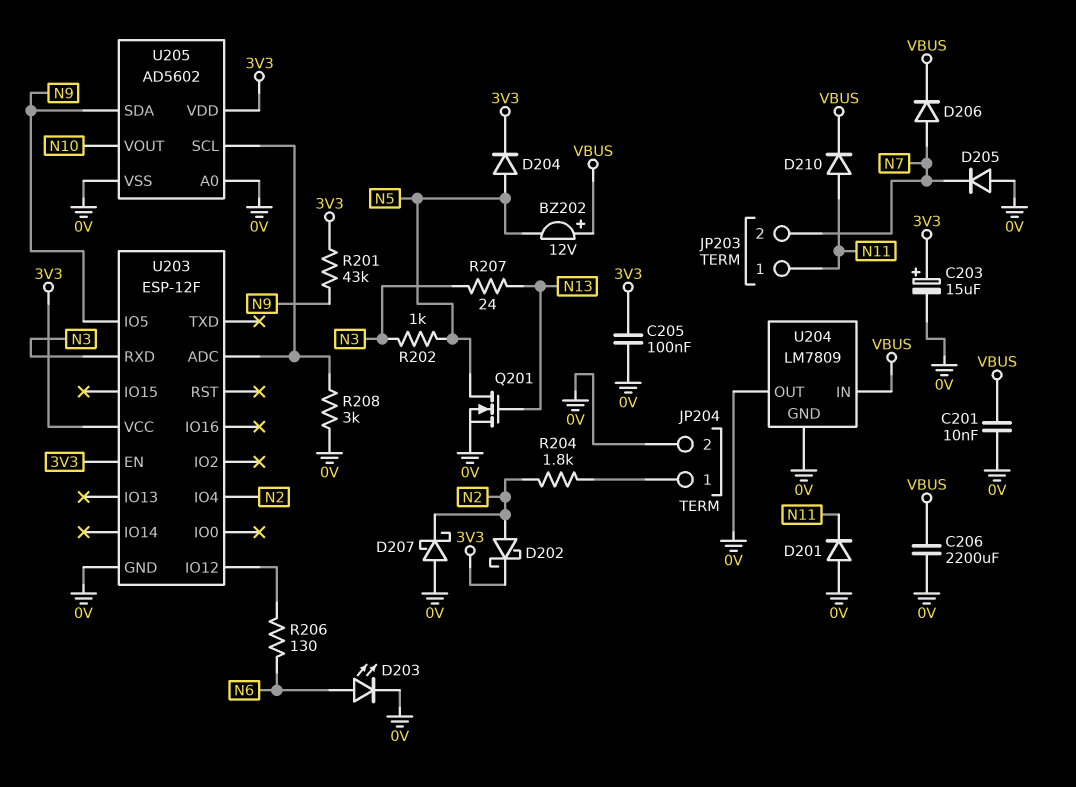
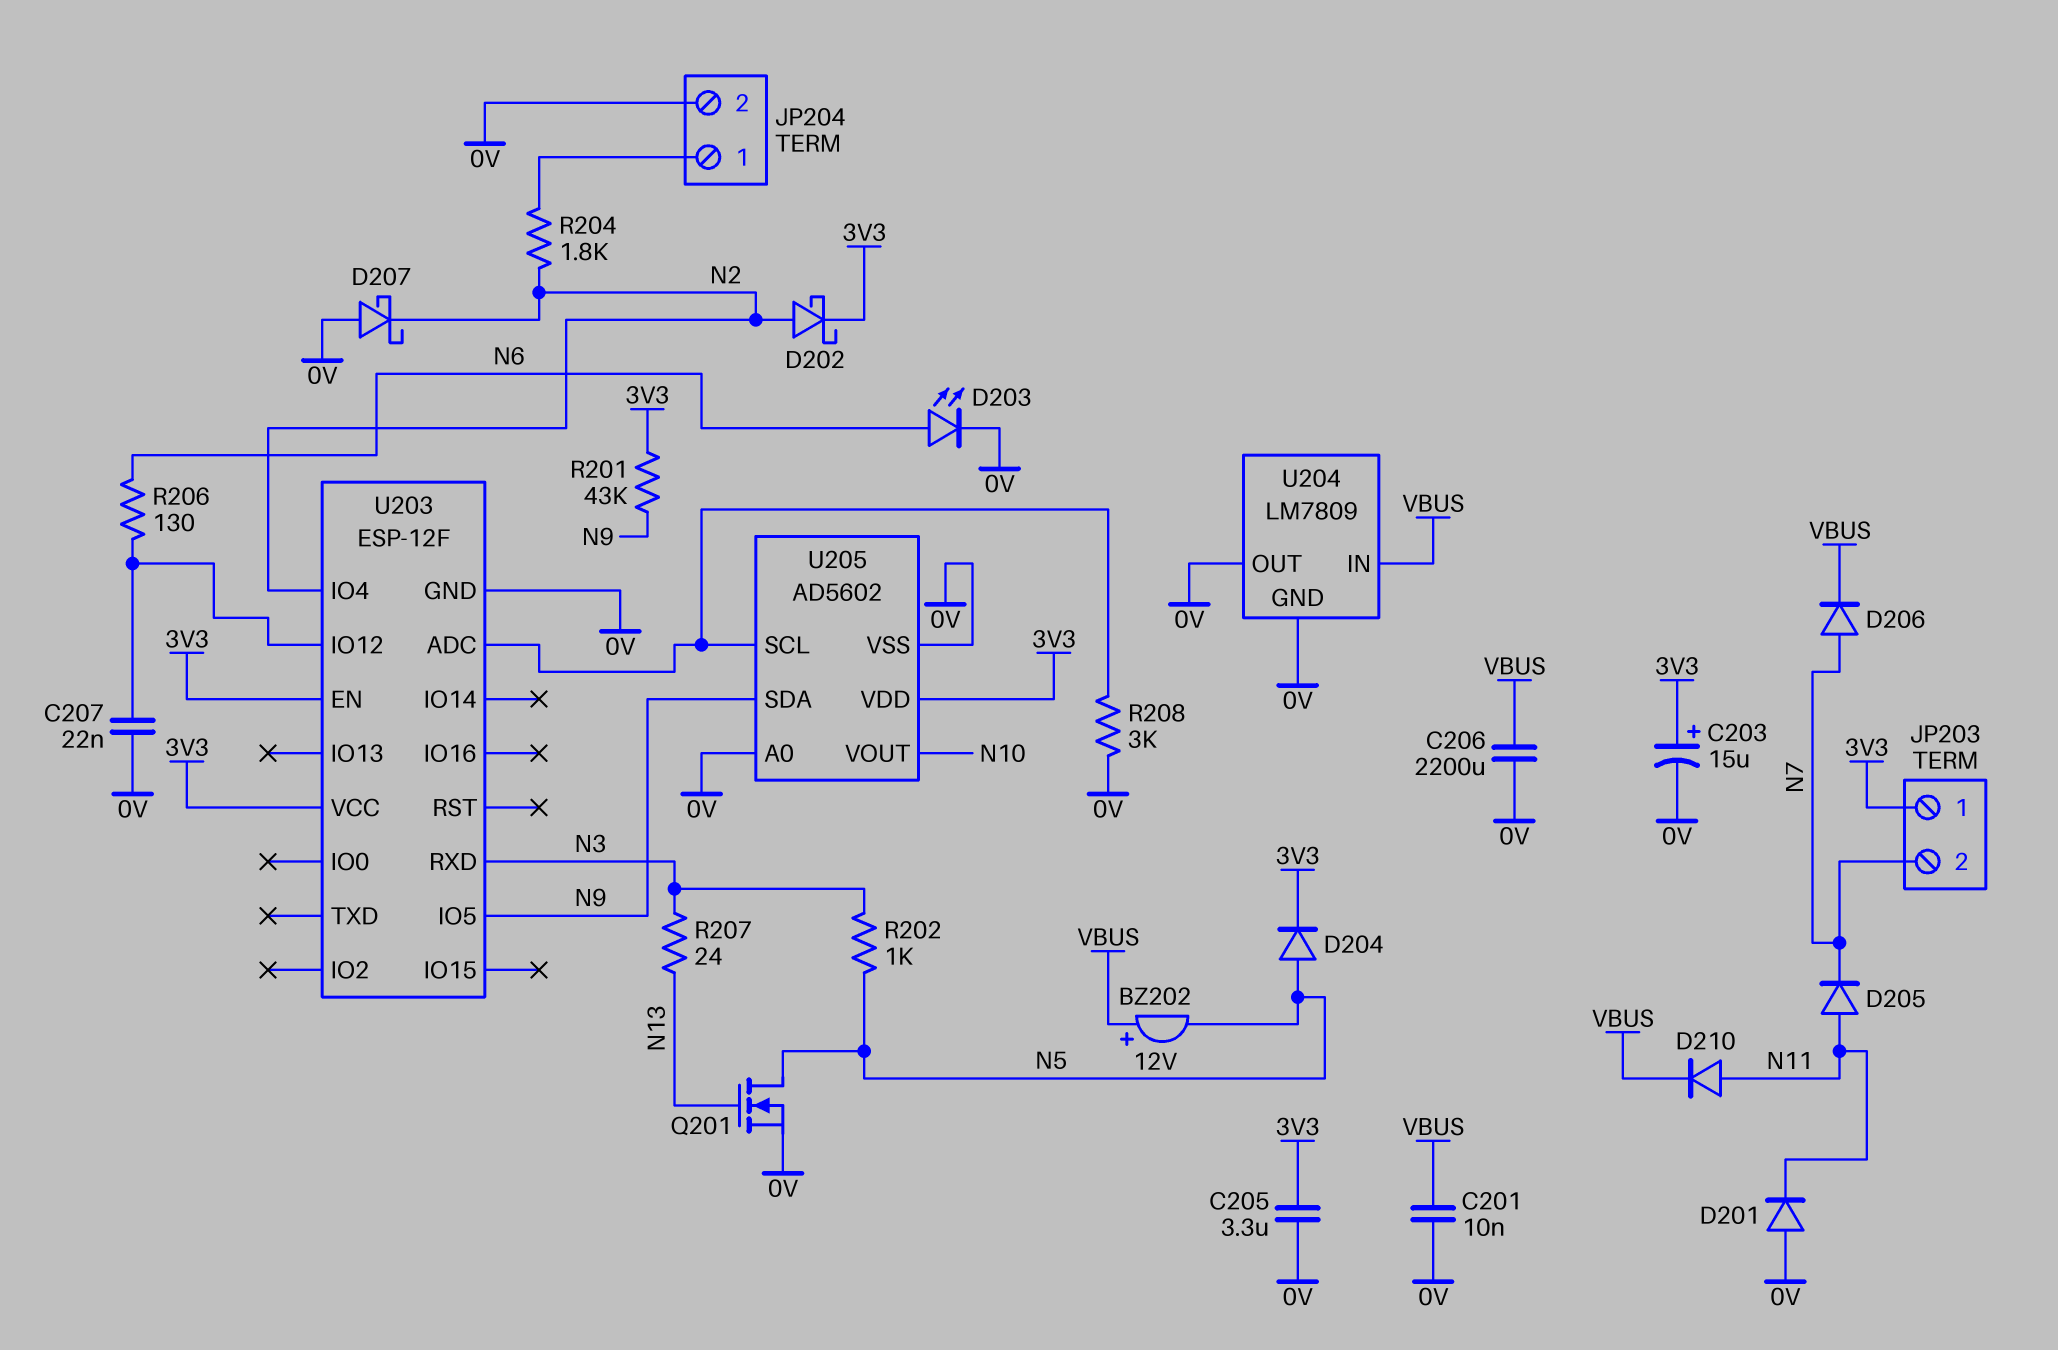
C205: 100nF (0V, 3V3) -> 3.3uF (0V, 3V3)
C207: none -> 22nF (0V, U203/IO12)
D205: diode (A 0V, K N7) -> diode (A N11, K N7)
JP203 pin 1: N11 -> 3V3

